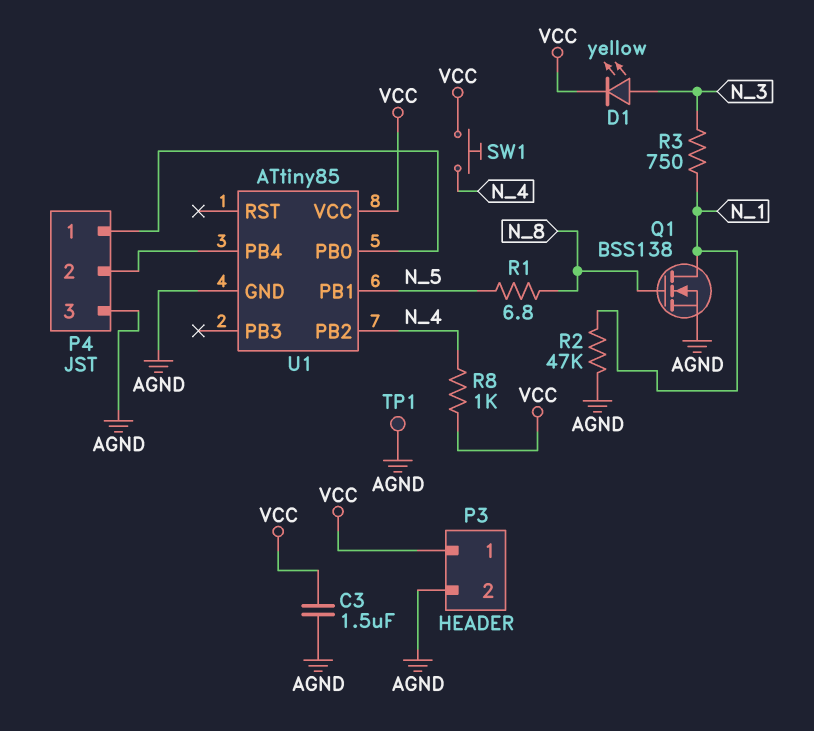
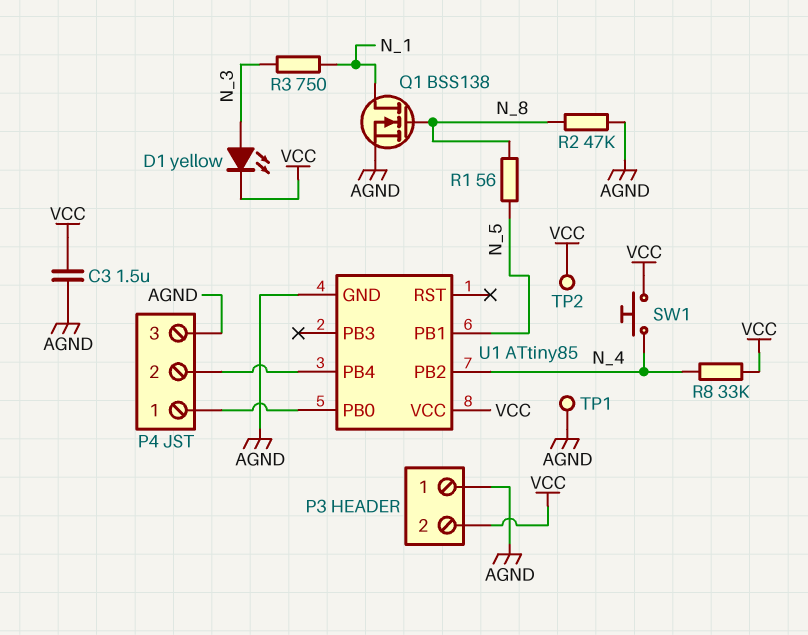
P3 pin 1: VCC -> AGND
P3 pin 2: AGND -> VCC
R1: 6.8 (N_5, N_8) -> 56 (N_5, N_8)
R2: 47k (AGND, N_1) -> 47k (AGND, N_8)
R8: 1k (N_4, VCC) -> 33k (N_4, VCC)
TP2: none -> test point (VCC)

